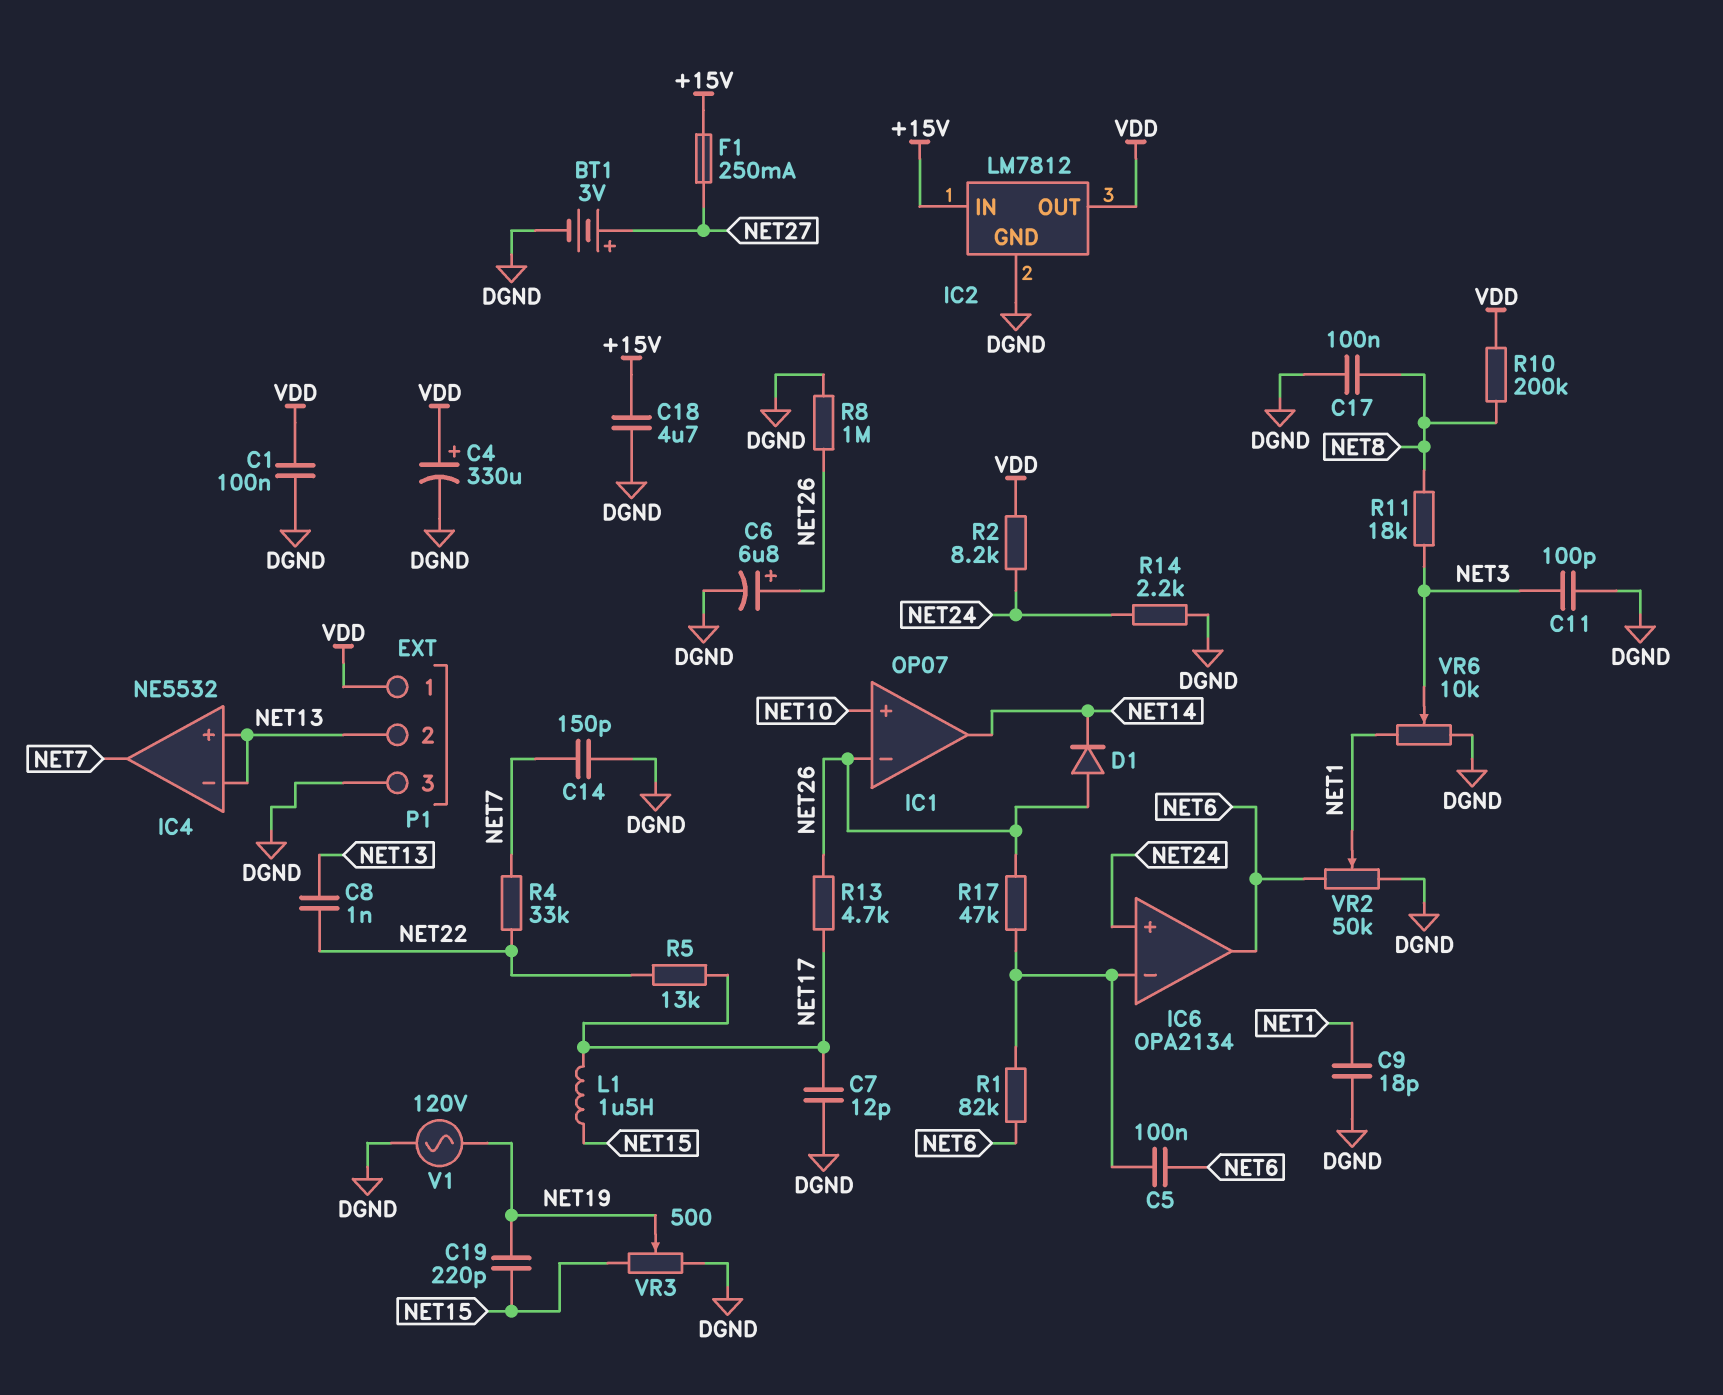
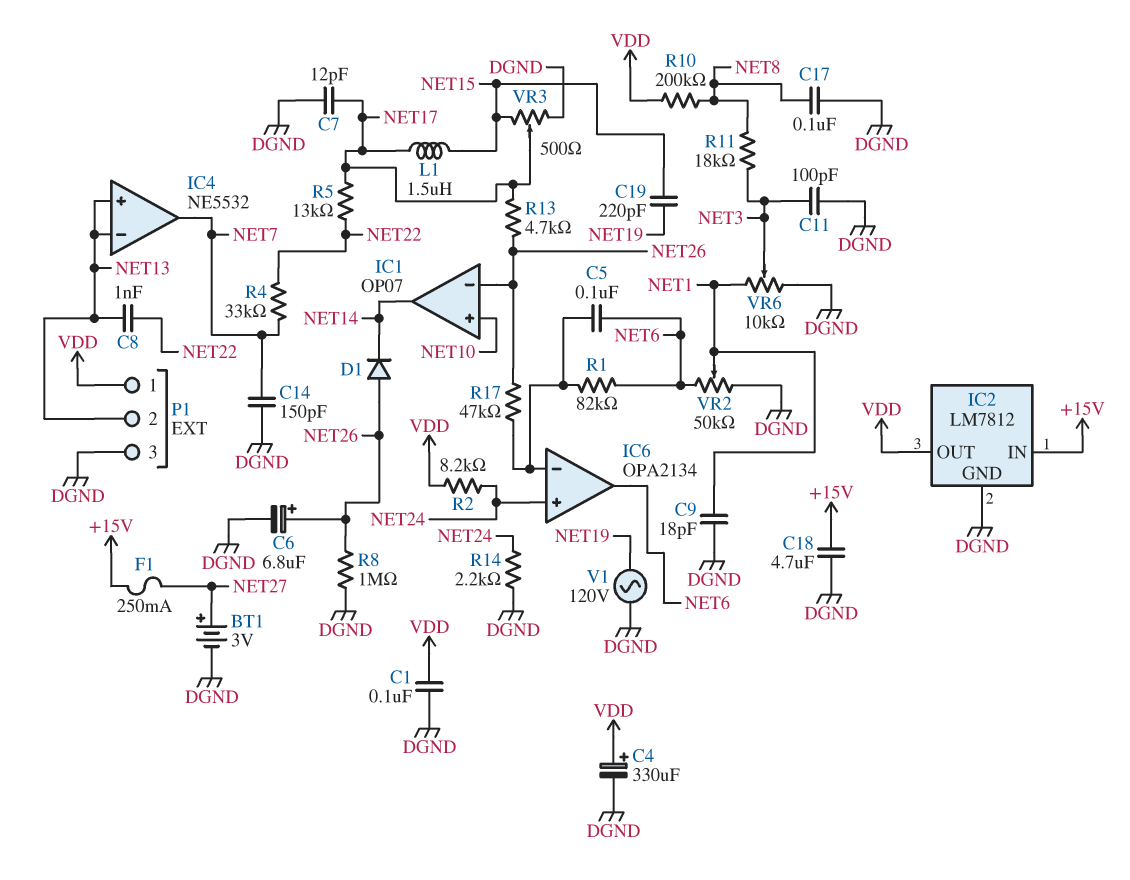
VR3: 500 (DGND, NET15, wiper NET19) -> 500 (DGND, NET15, wiper NET17)

